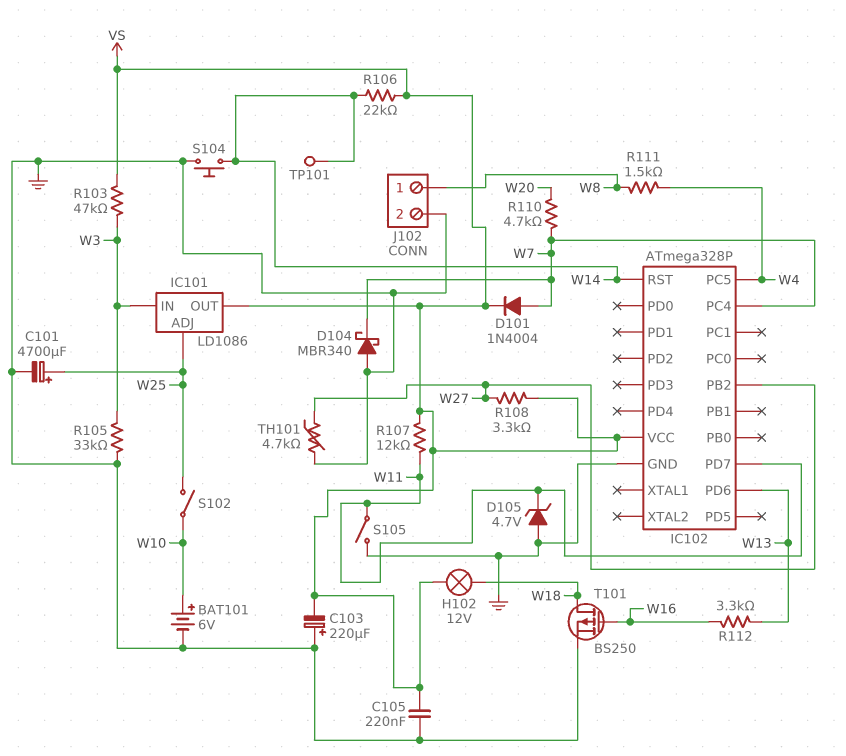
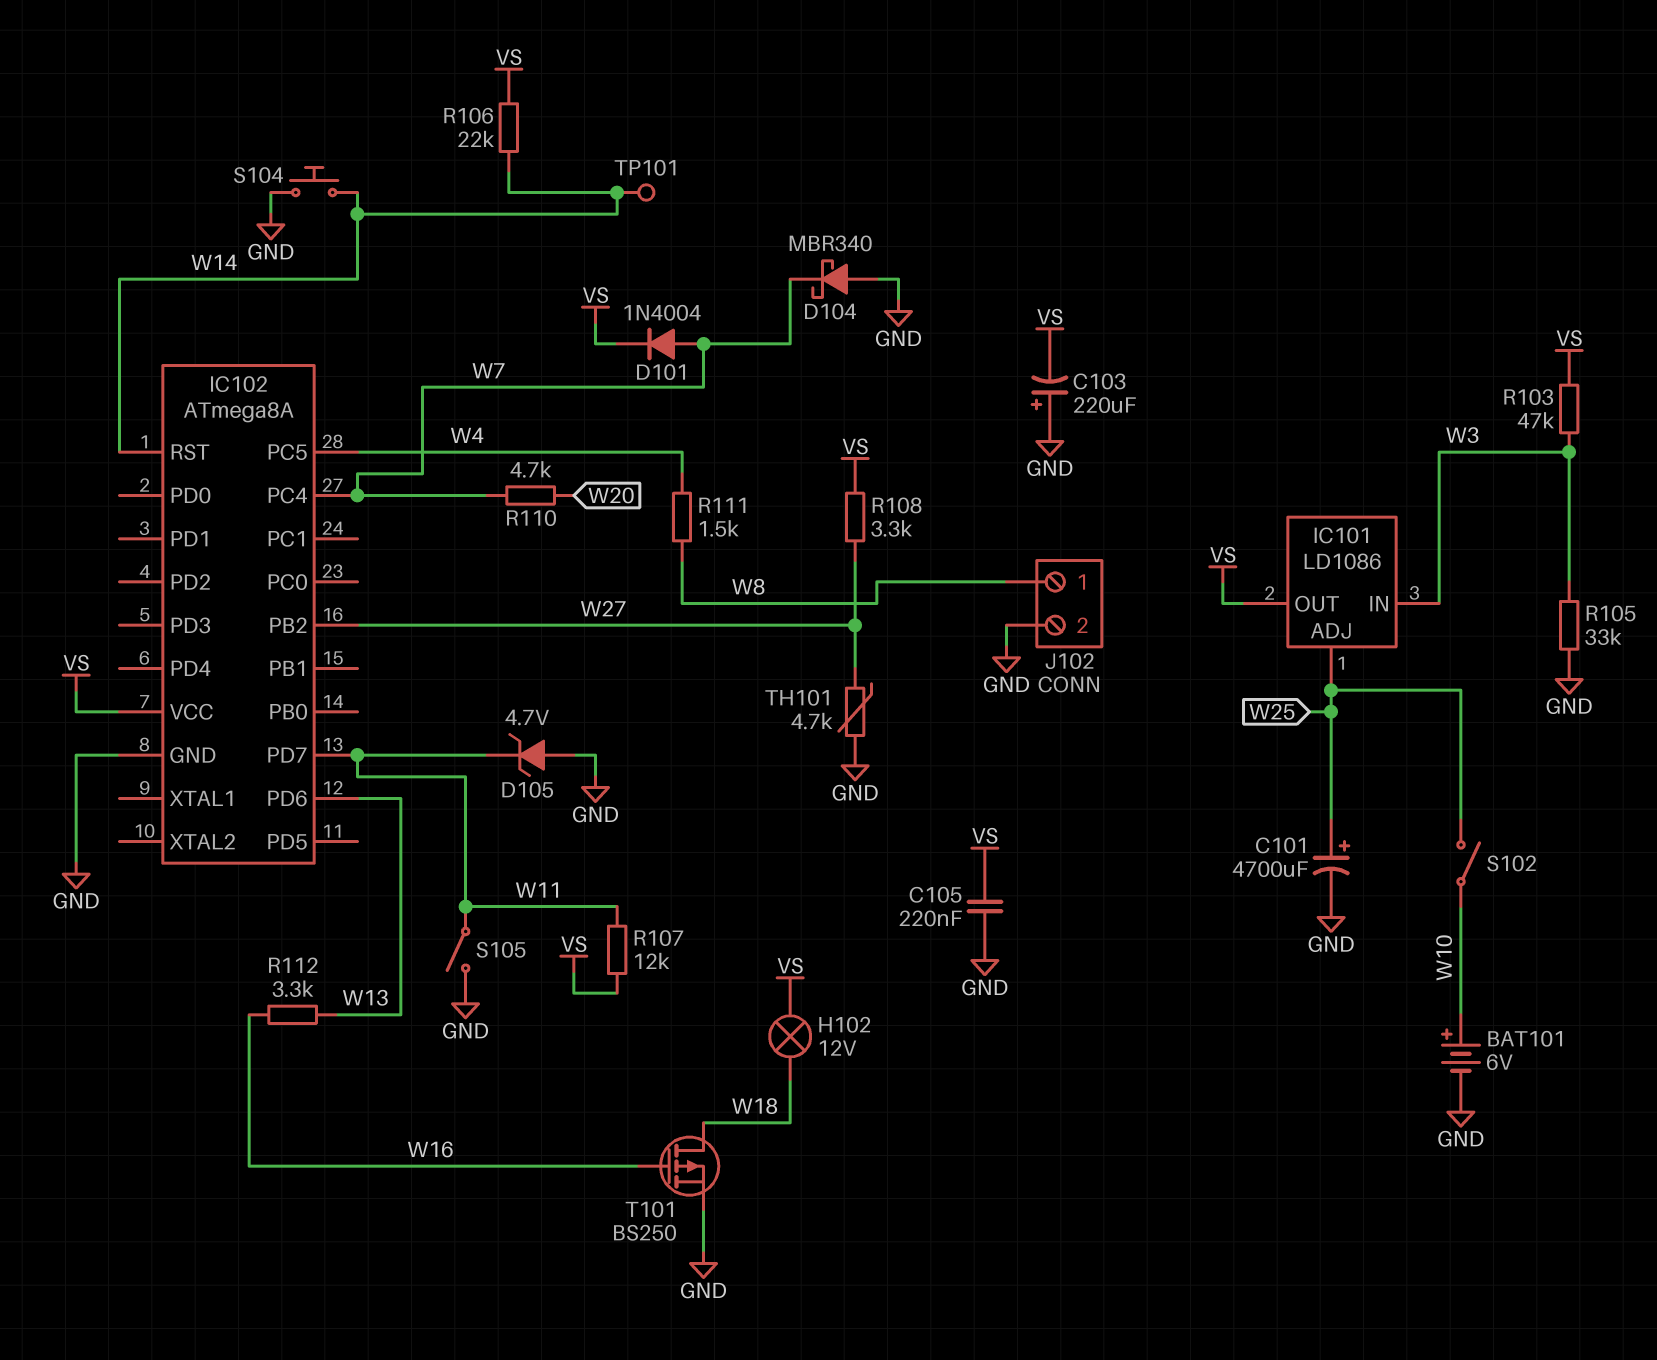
IC102: ATmega328P -> ATmega8A

